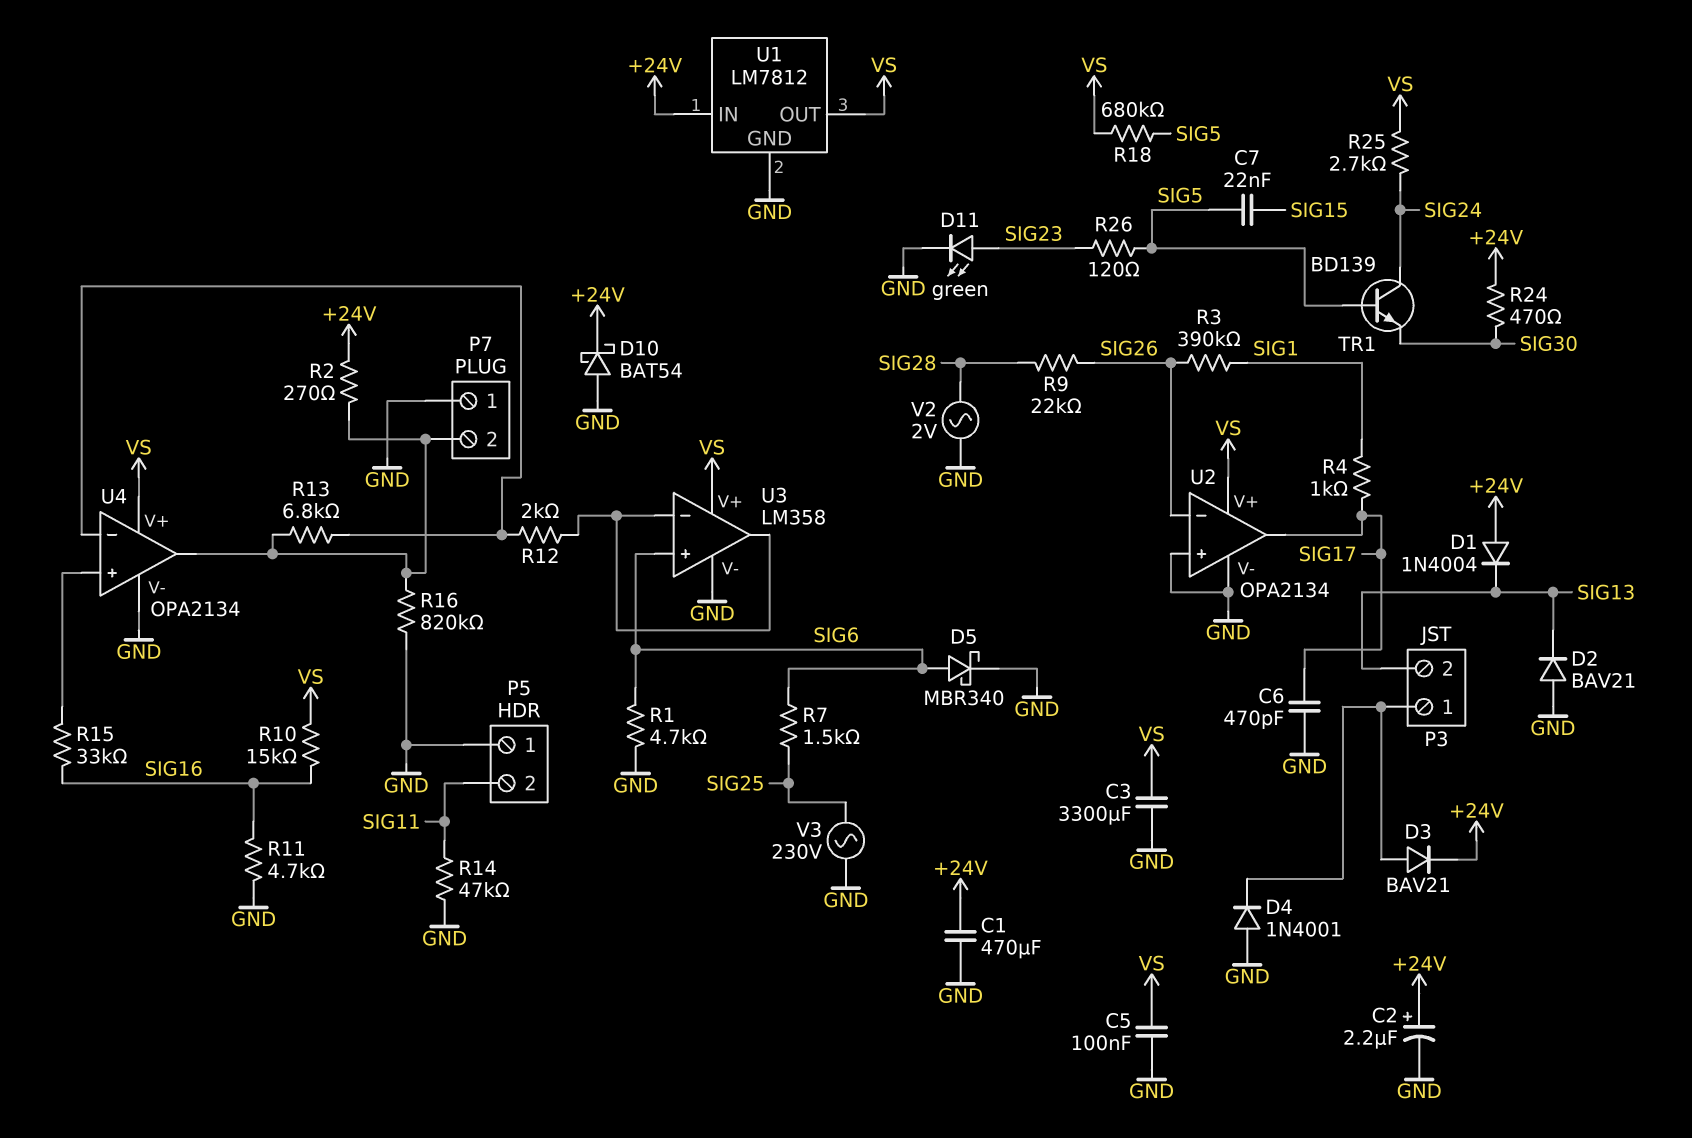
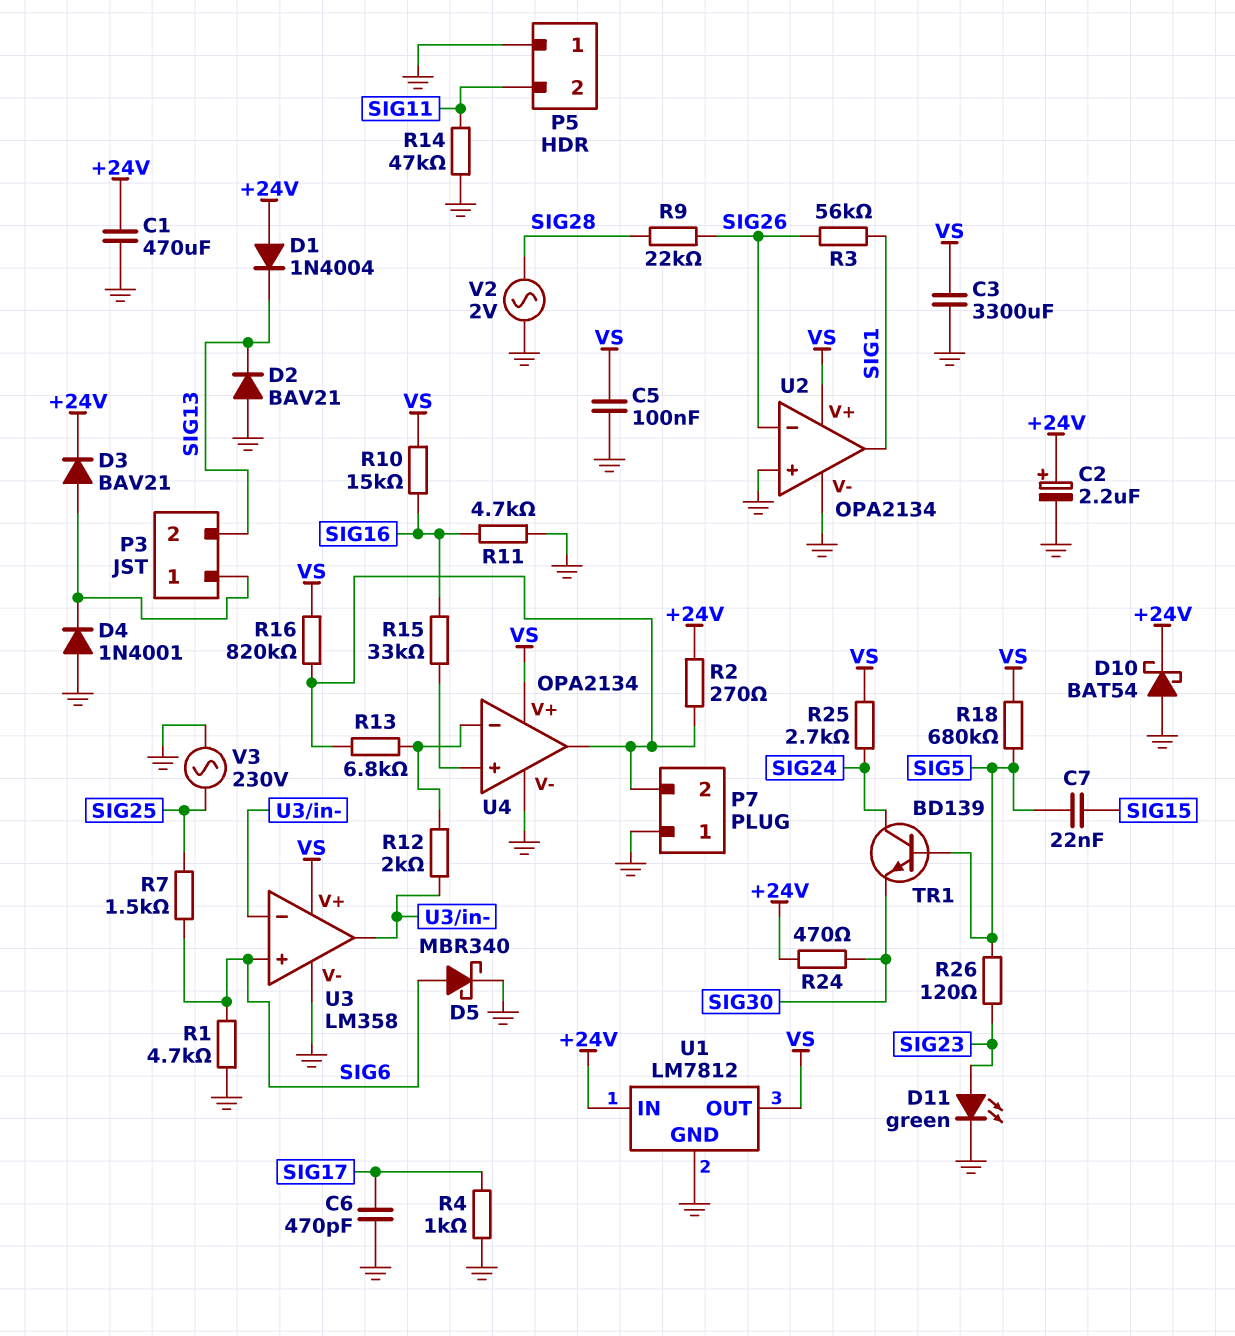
R3: 390k (SIG1, SIG26) -> 56k (SIG1, SIG26)
R4: 1k (SIG1, SIG17) -> 1k (GND, SIG17)
R16: 820k (GND, P7/2) -> 820k (P7/2, VS)
U2 pin out: SIG17 -> SIG1

